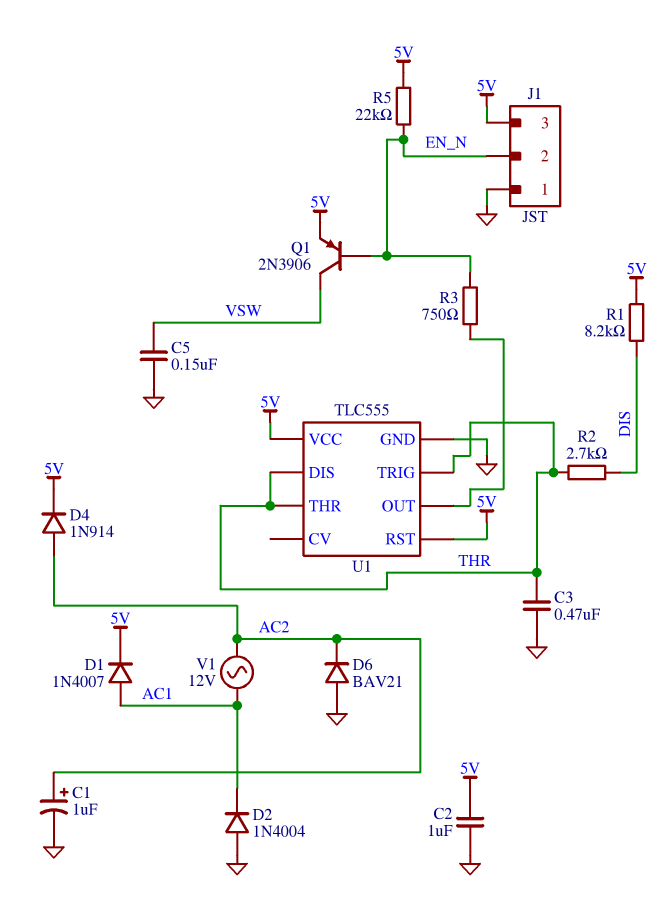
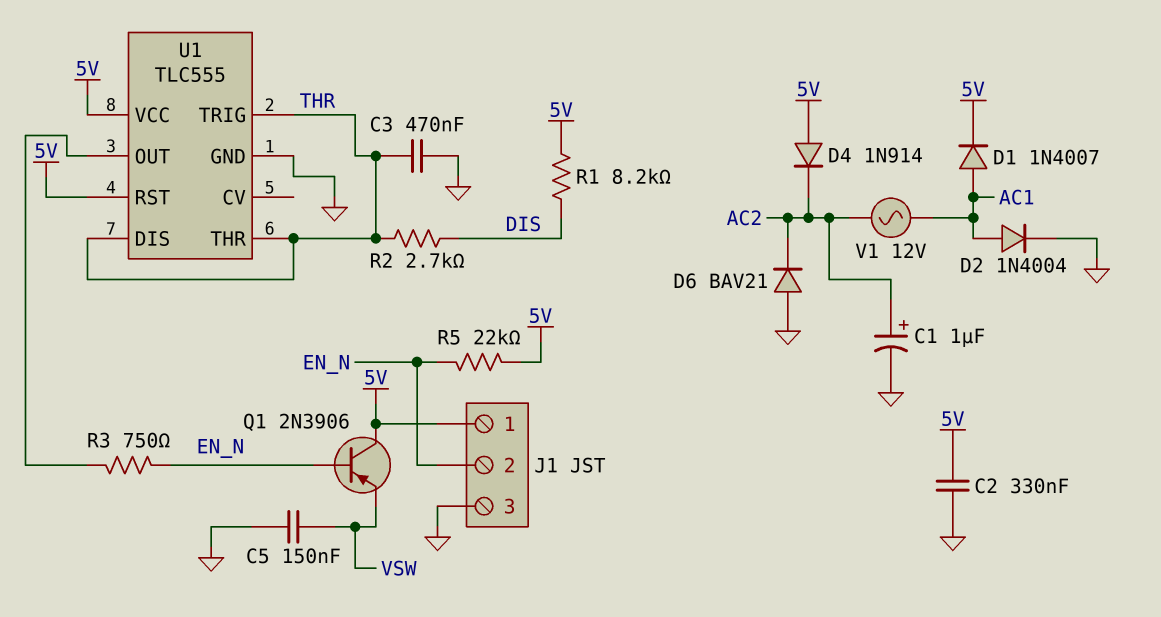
C2: 1uF (5V, GND) -> 330nF (5V, GND)
D2: diode 1N4004 (A GND, K AC1) -> diode 1N4004 (A AC1, K GND)
D4: diode 1N914 (A AC2, K 5V) -> diode 1N914 (A 5V, K AC2)
J1 pin 1: GND -> 5V
J1 pin 3: 5V -> GND
Q1: PNP 2N3906 (B EN_N, C VSW, E 5V) -> PNP 2N3906 (B EN_N, C 5V, E VSW)

